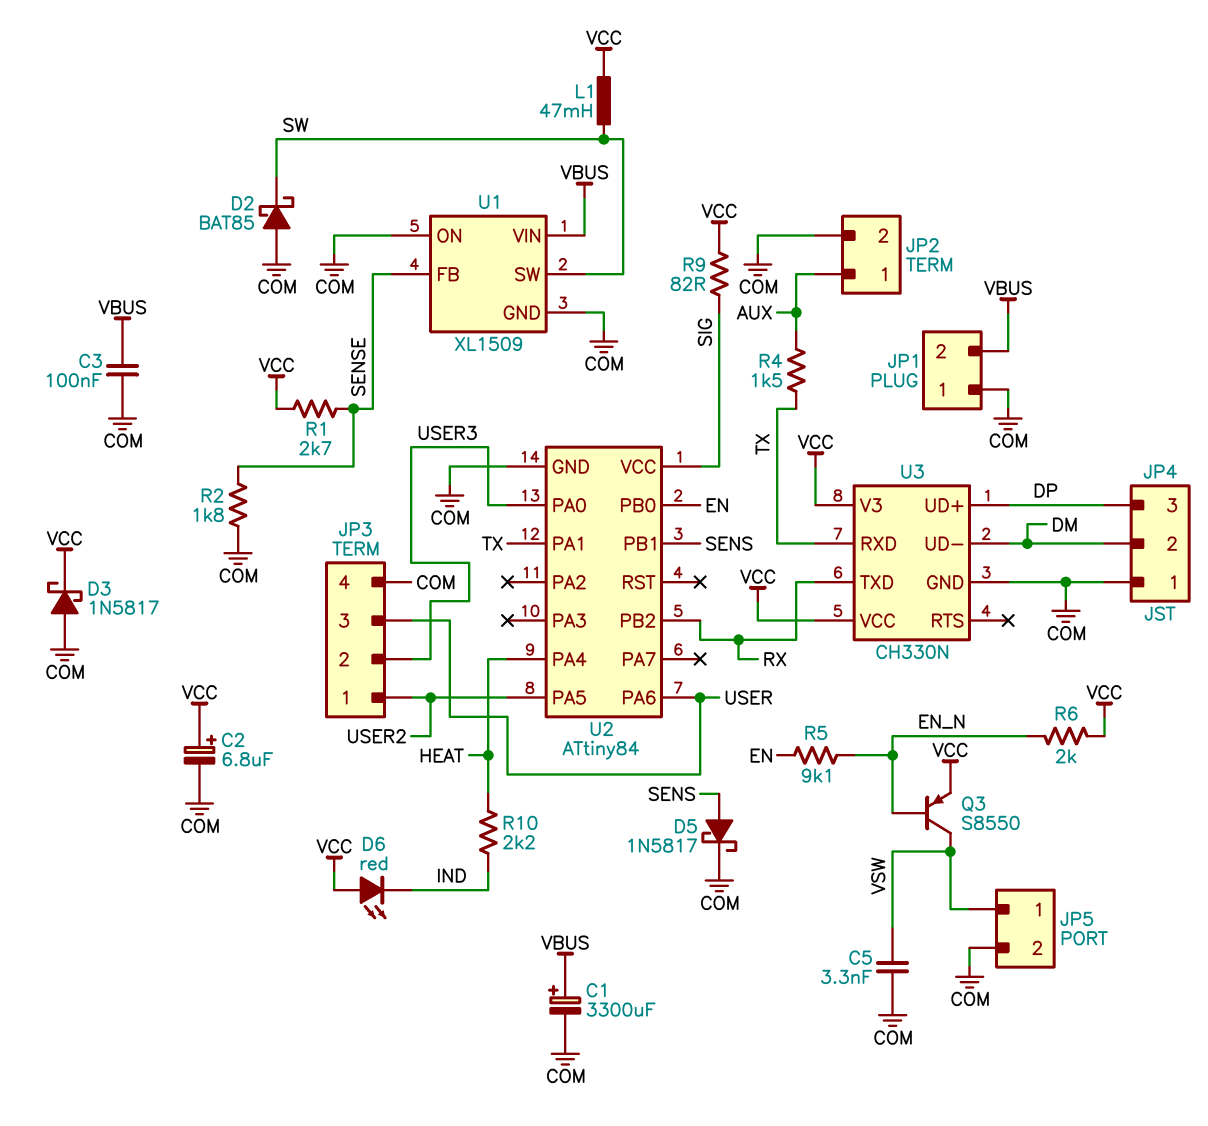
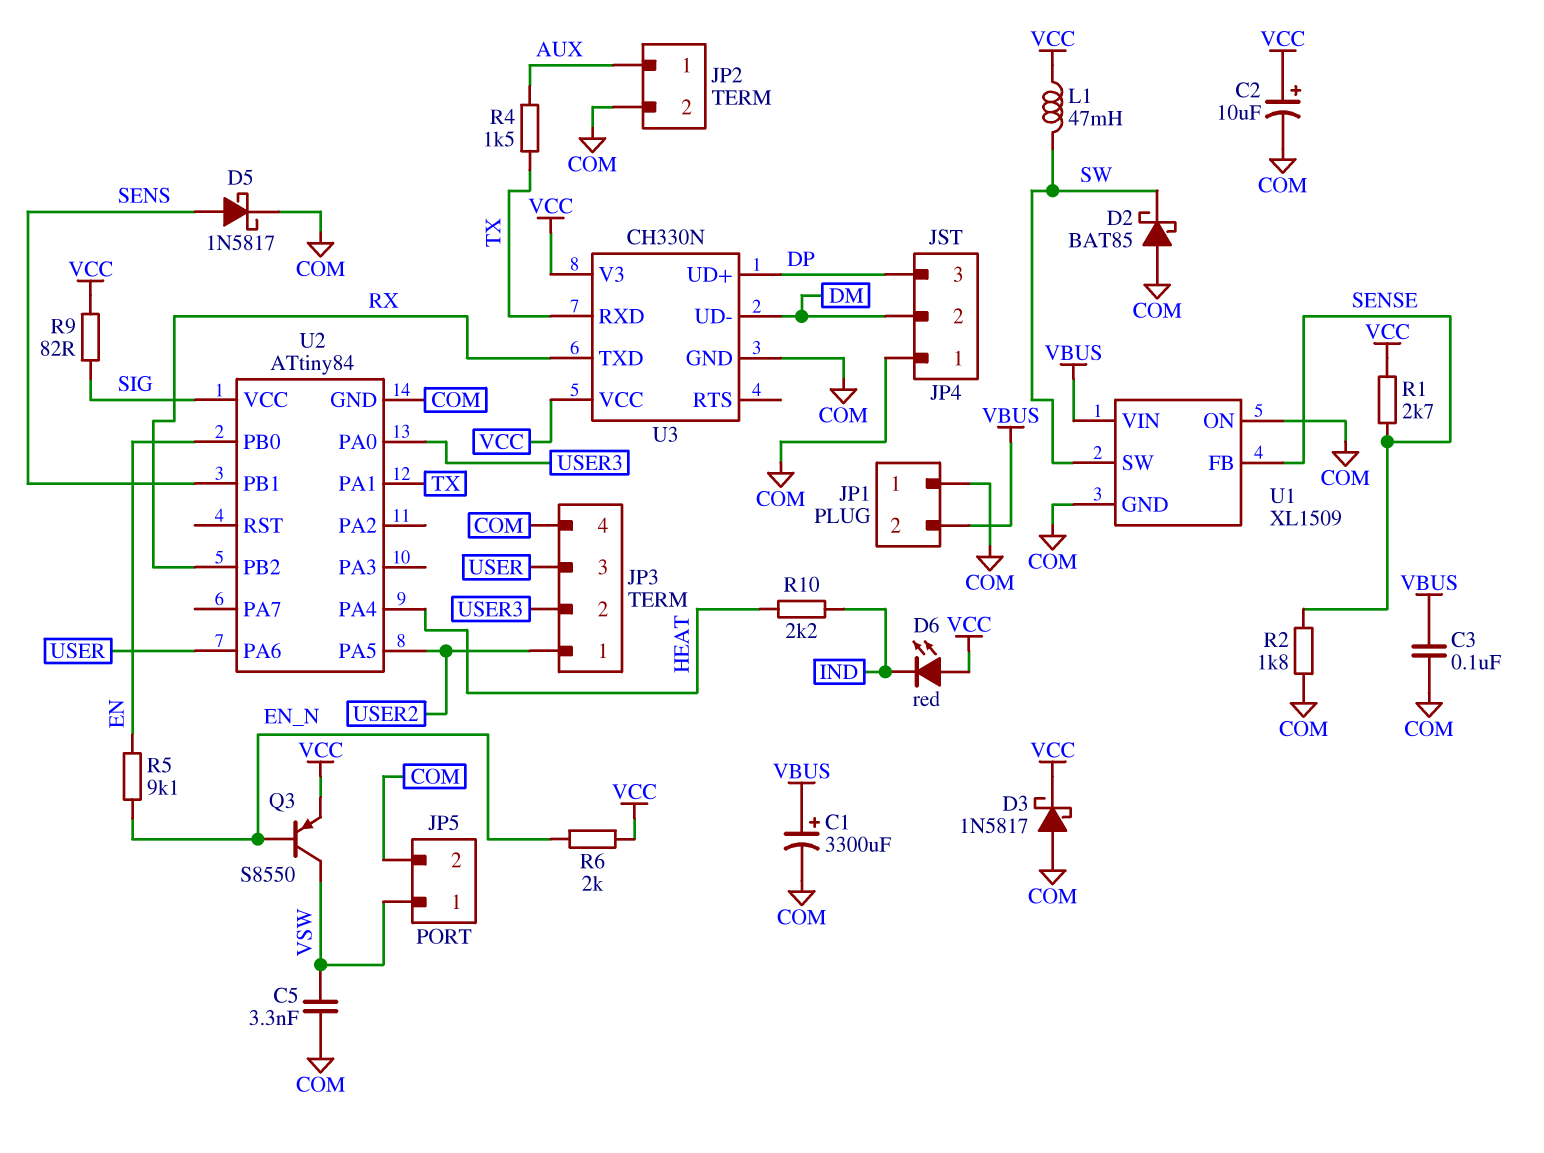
C2: 6.8uF (plus VCC, minus COM) -> 10uF (plus VCC, minus COM)

